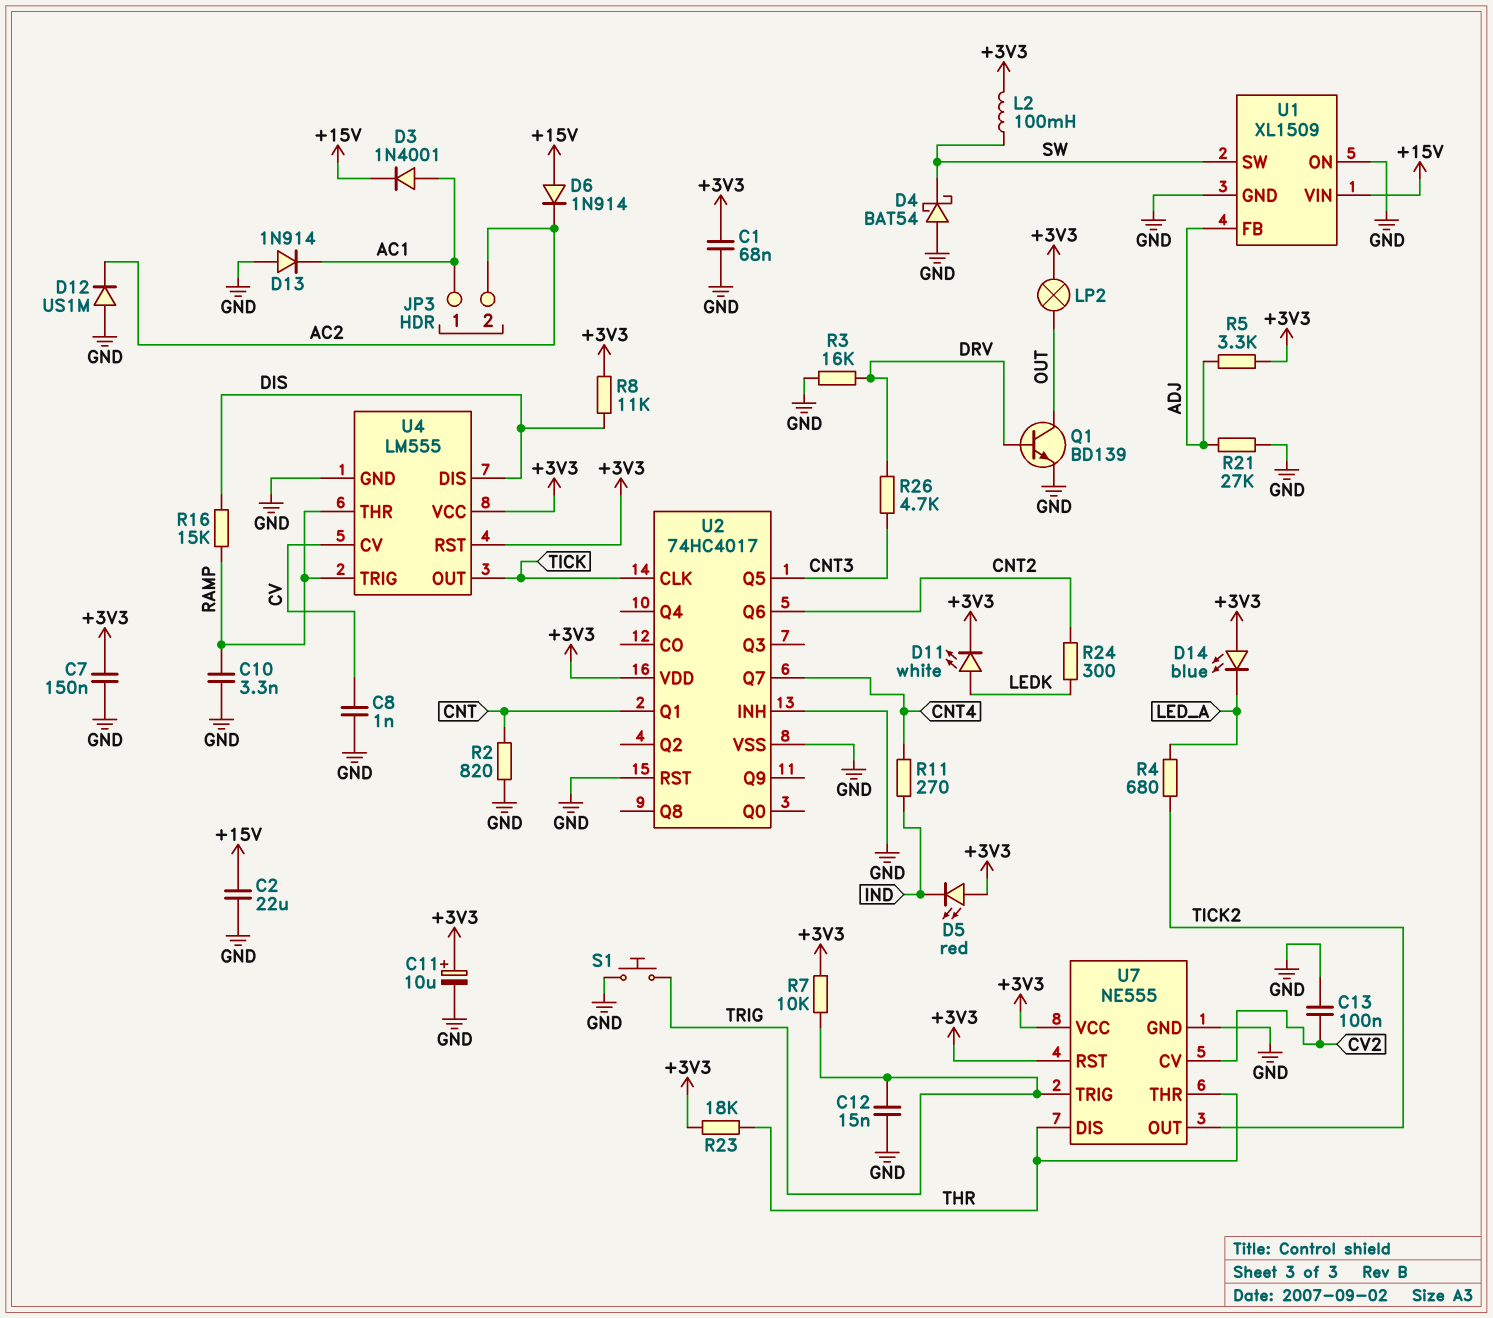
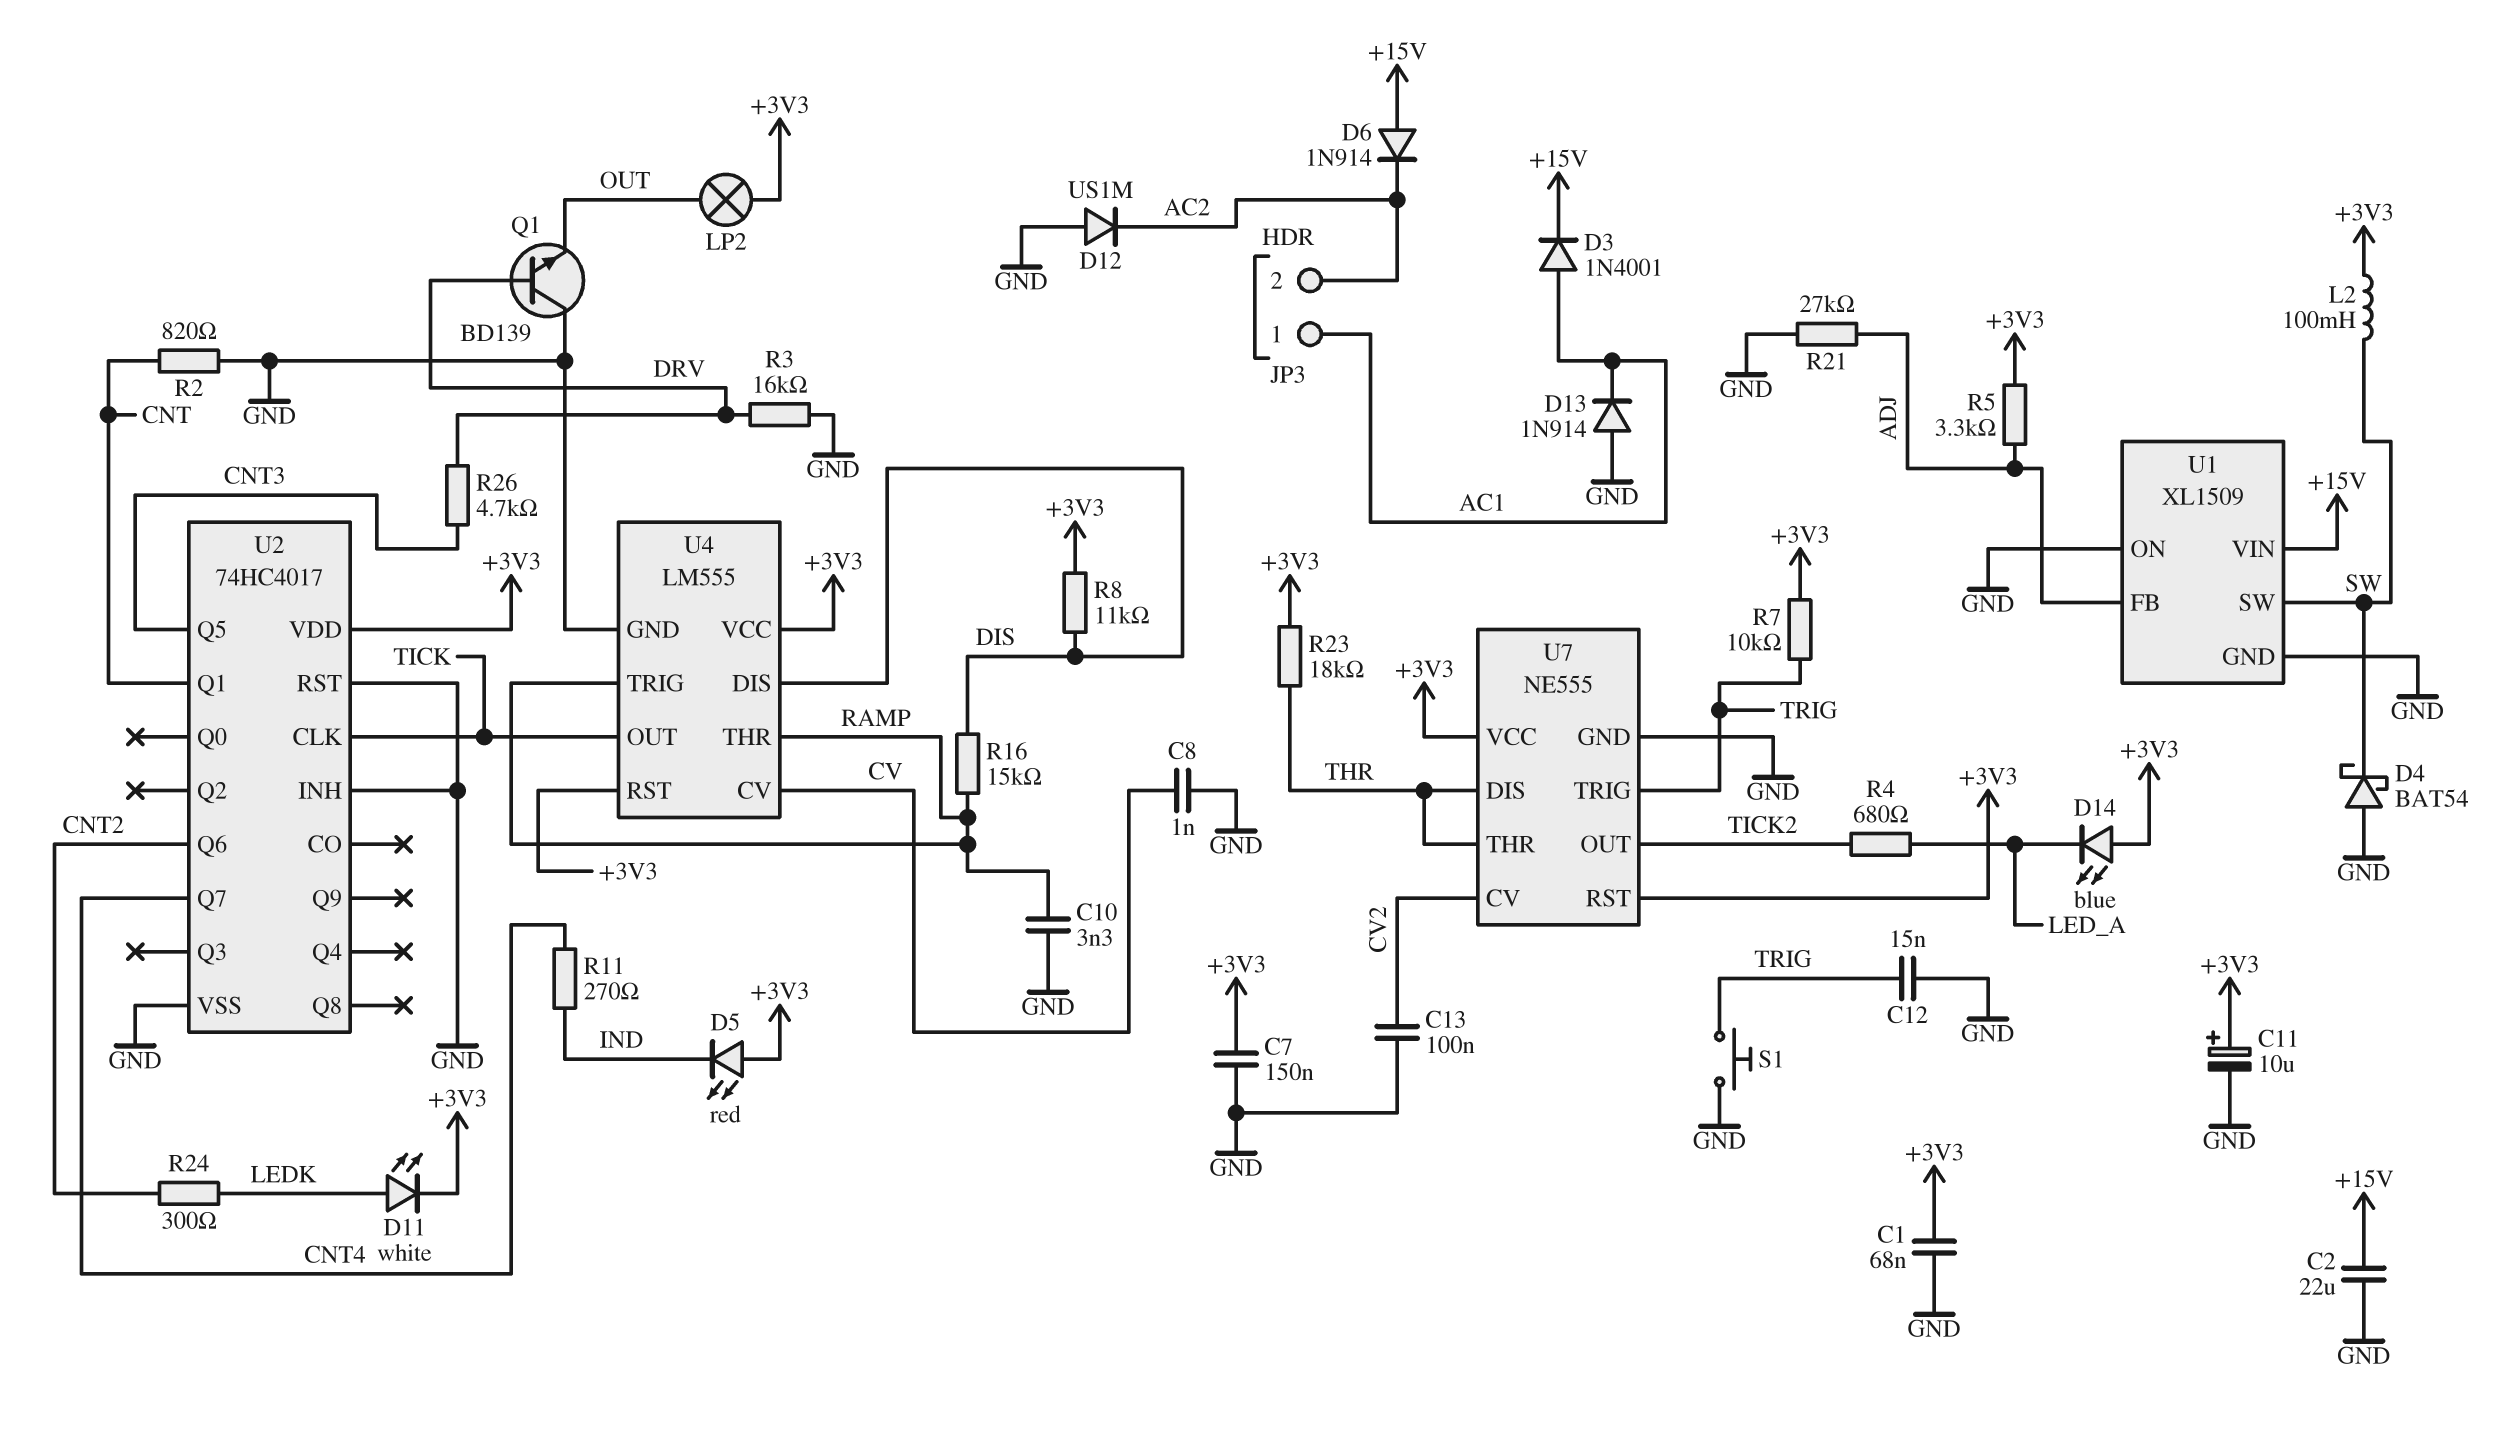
Q1: NPN BD139 (B DRV, C OUT, E GND) -> NPN BD139 (B DRV, C GND, E OUT)

